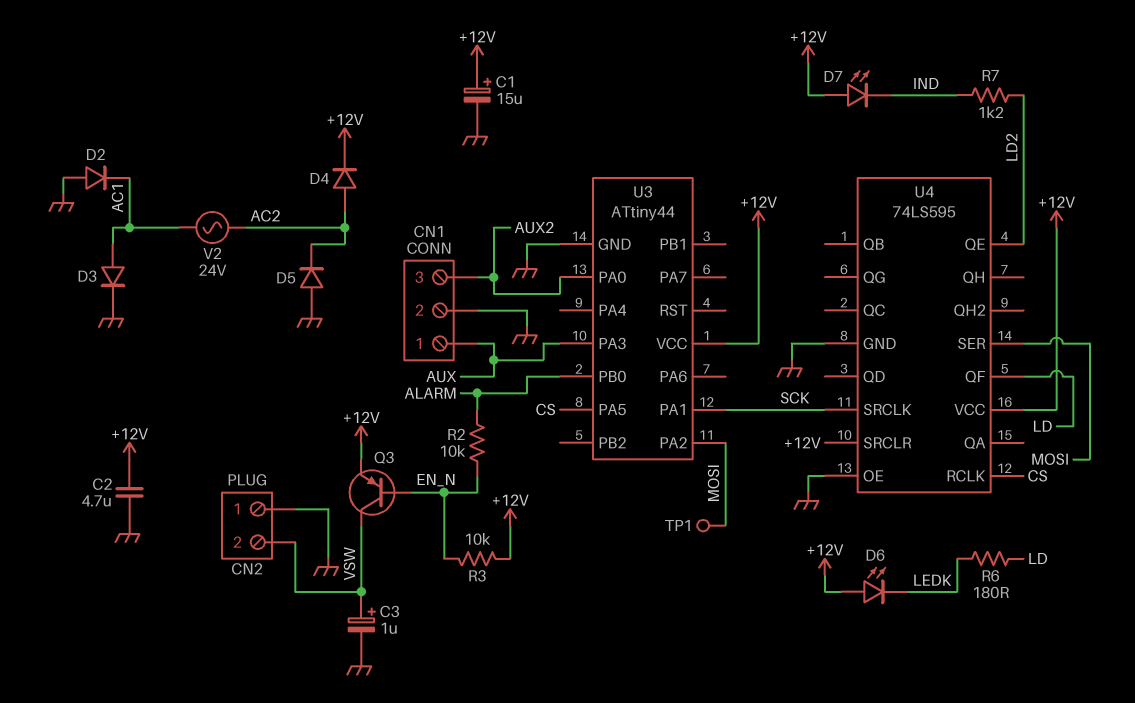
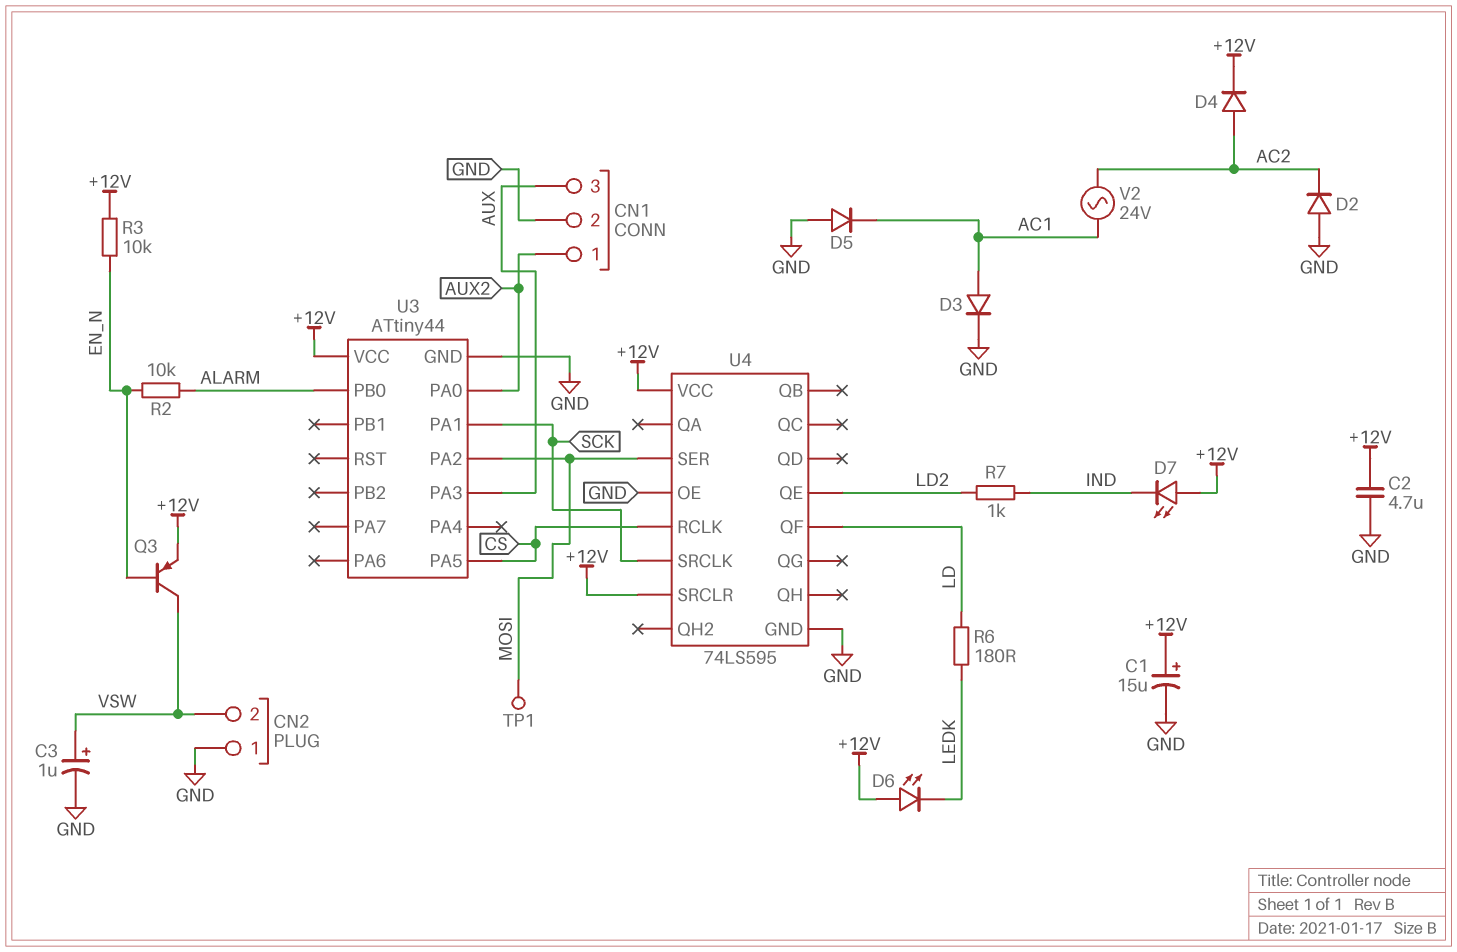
CN1 pin 1: AUX -> AUX2
CN1 pin 3: AUX2 -> AUX
D2: diode (A GND, K AC1) -> diode (A GND, K AC2)
D5: diode (A GND, K AC2) -> diode (A GND, K AC1)
R7: 1.2k (IND, LD2) -> 1k (IND, LD2)

